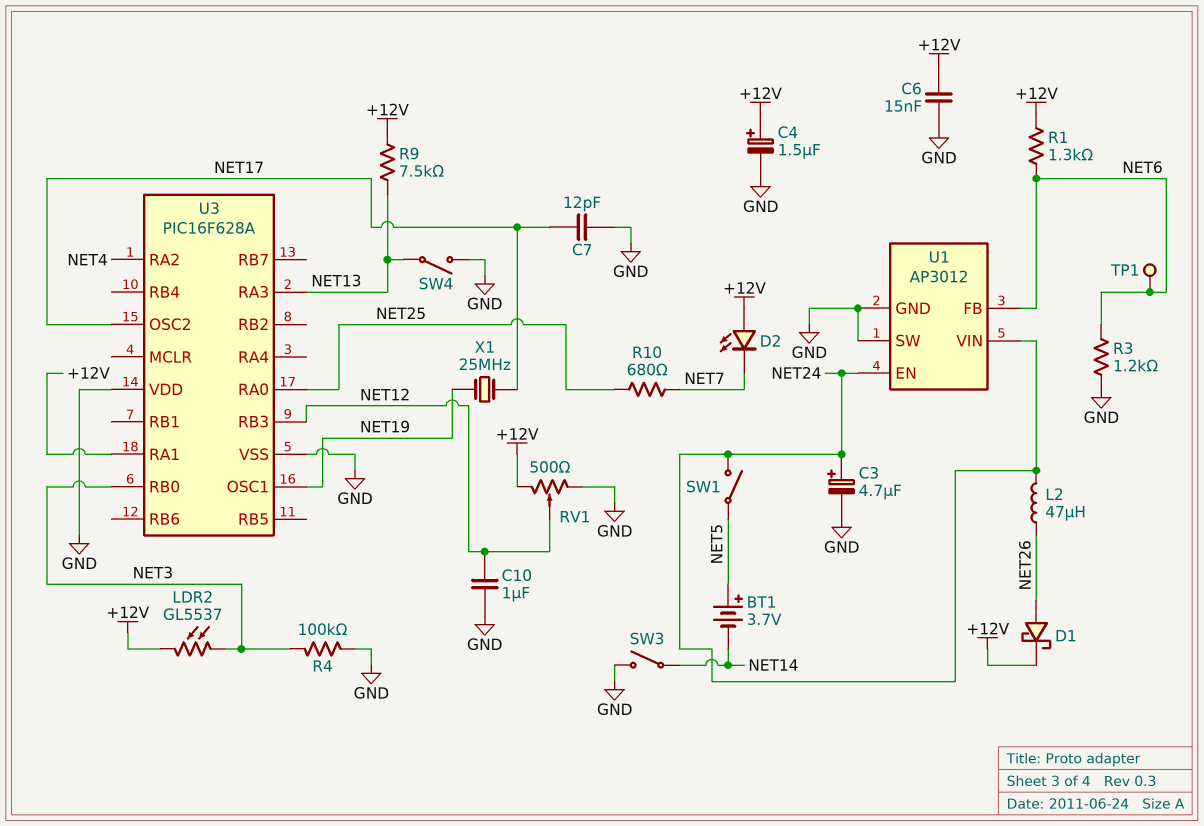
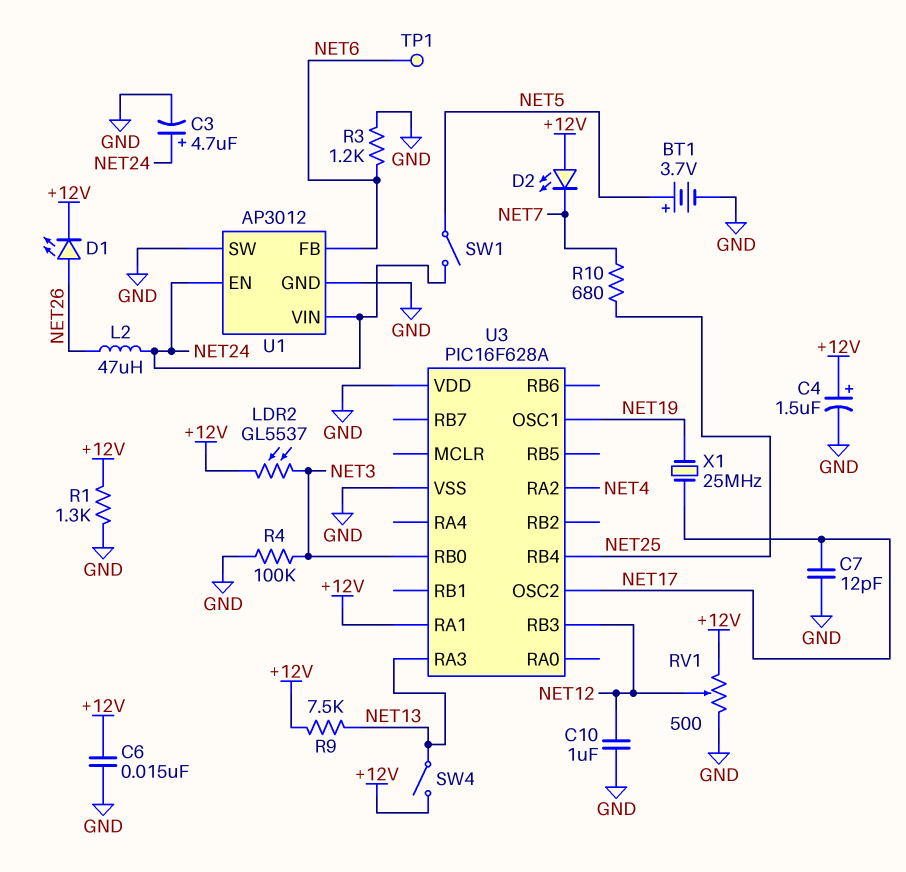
BT1: 3.7V (plus NET5, minus NET14) -> 3.7V (plus NET5, minus GND)
D1: schottky (A NET26, K +12V) -> LED (A NET26, K +12V)
R1: 1.3k (+12V, NET6) -> 1.3k (+12V, GND)
SW3: switch (GND, NET14) -> none
SW4: switch (GND, NET13) -> switch (+12V, NET13)
U3 pin RA0: NET25 -> none
U3 pin RB4: none -> NET25

